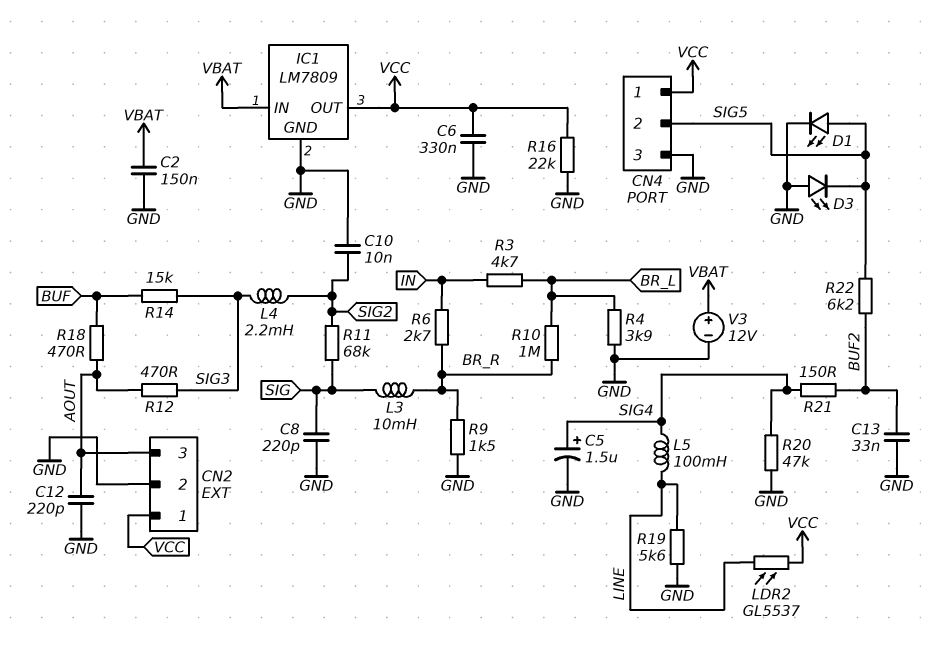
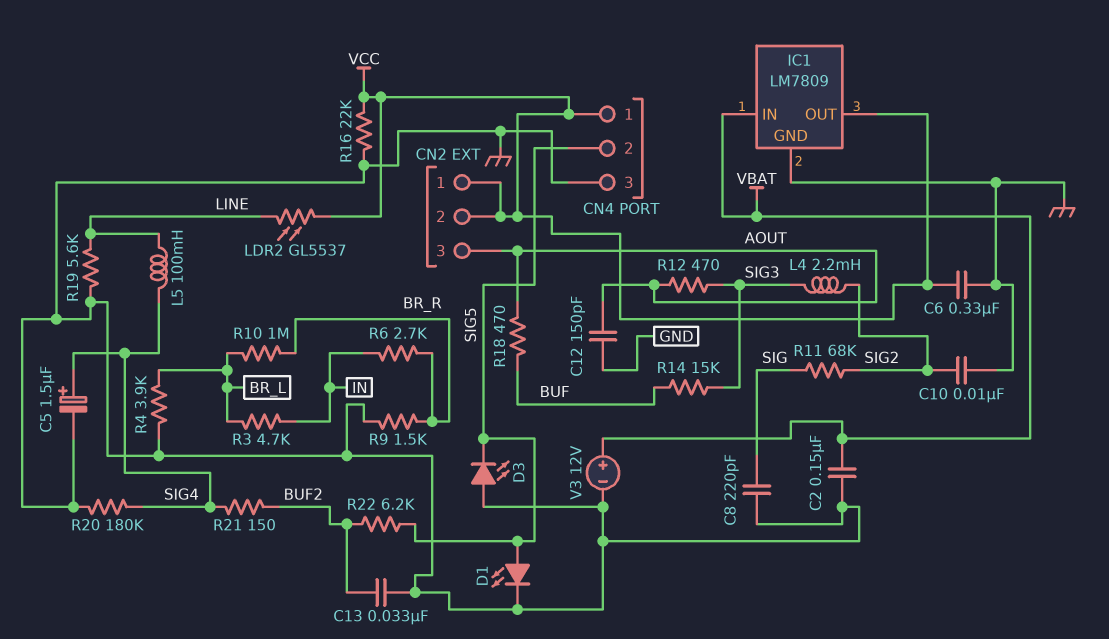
C12: 220pF (AOUT, GND) -> 150pF (AOUT, GND)
CN2 pin 2: GND -> VCC
L3: 10mH (BR_R, SIG) -> none
R20: 47k (GND, SIG4) -> 180k (GND, SIG4)

